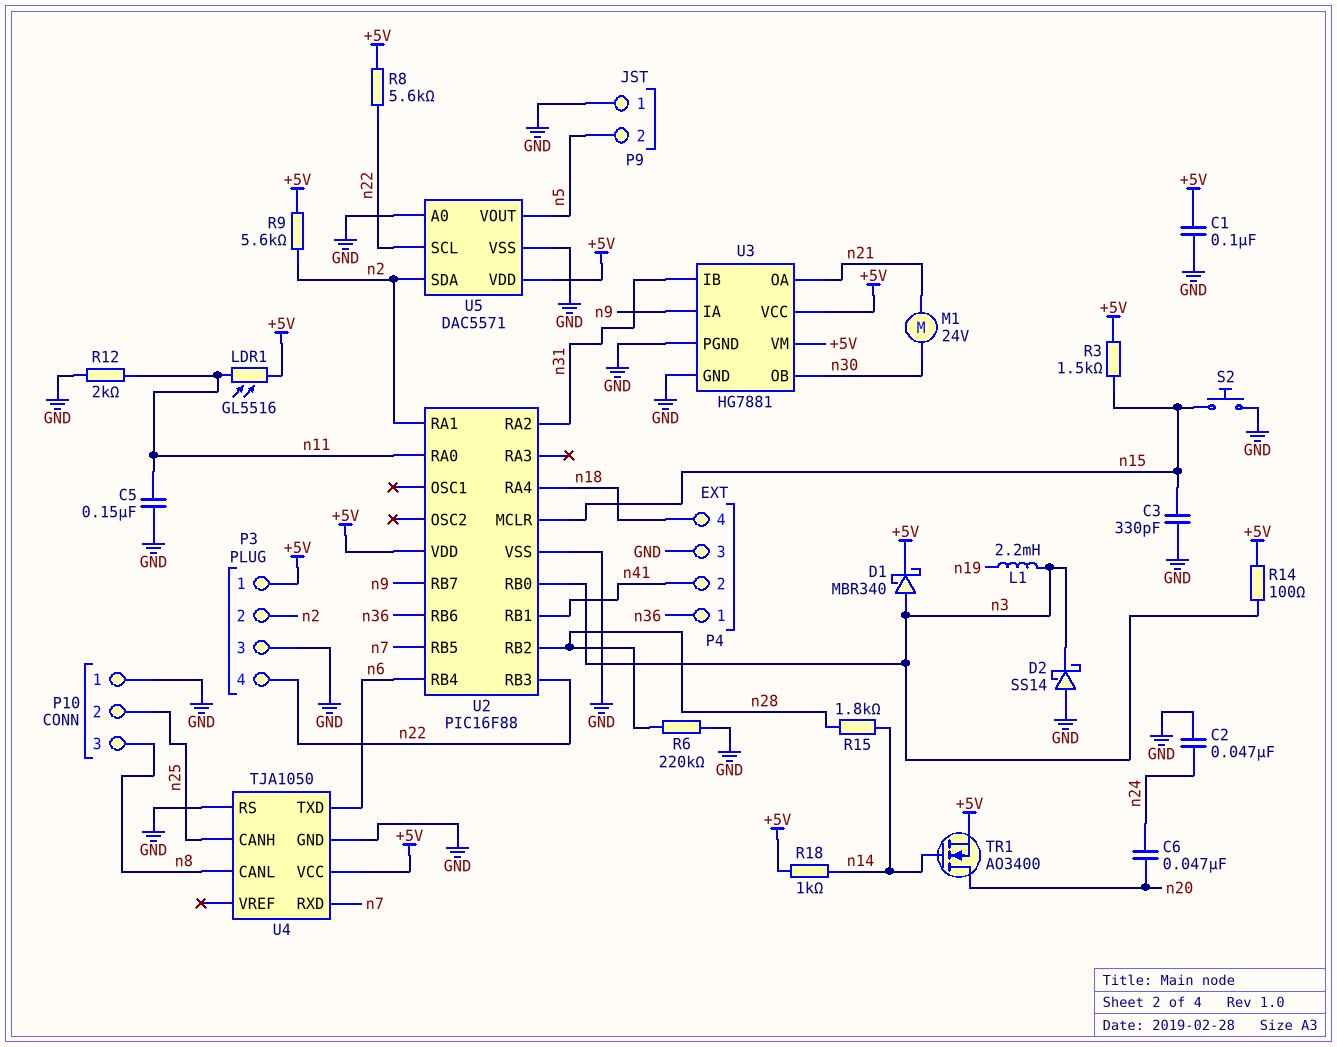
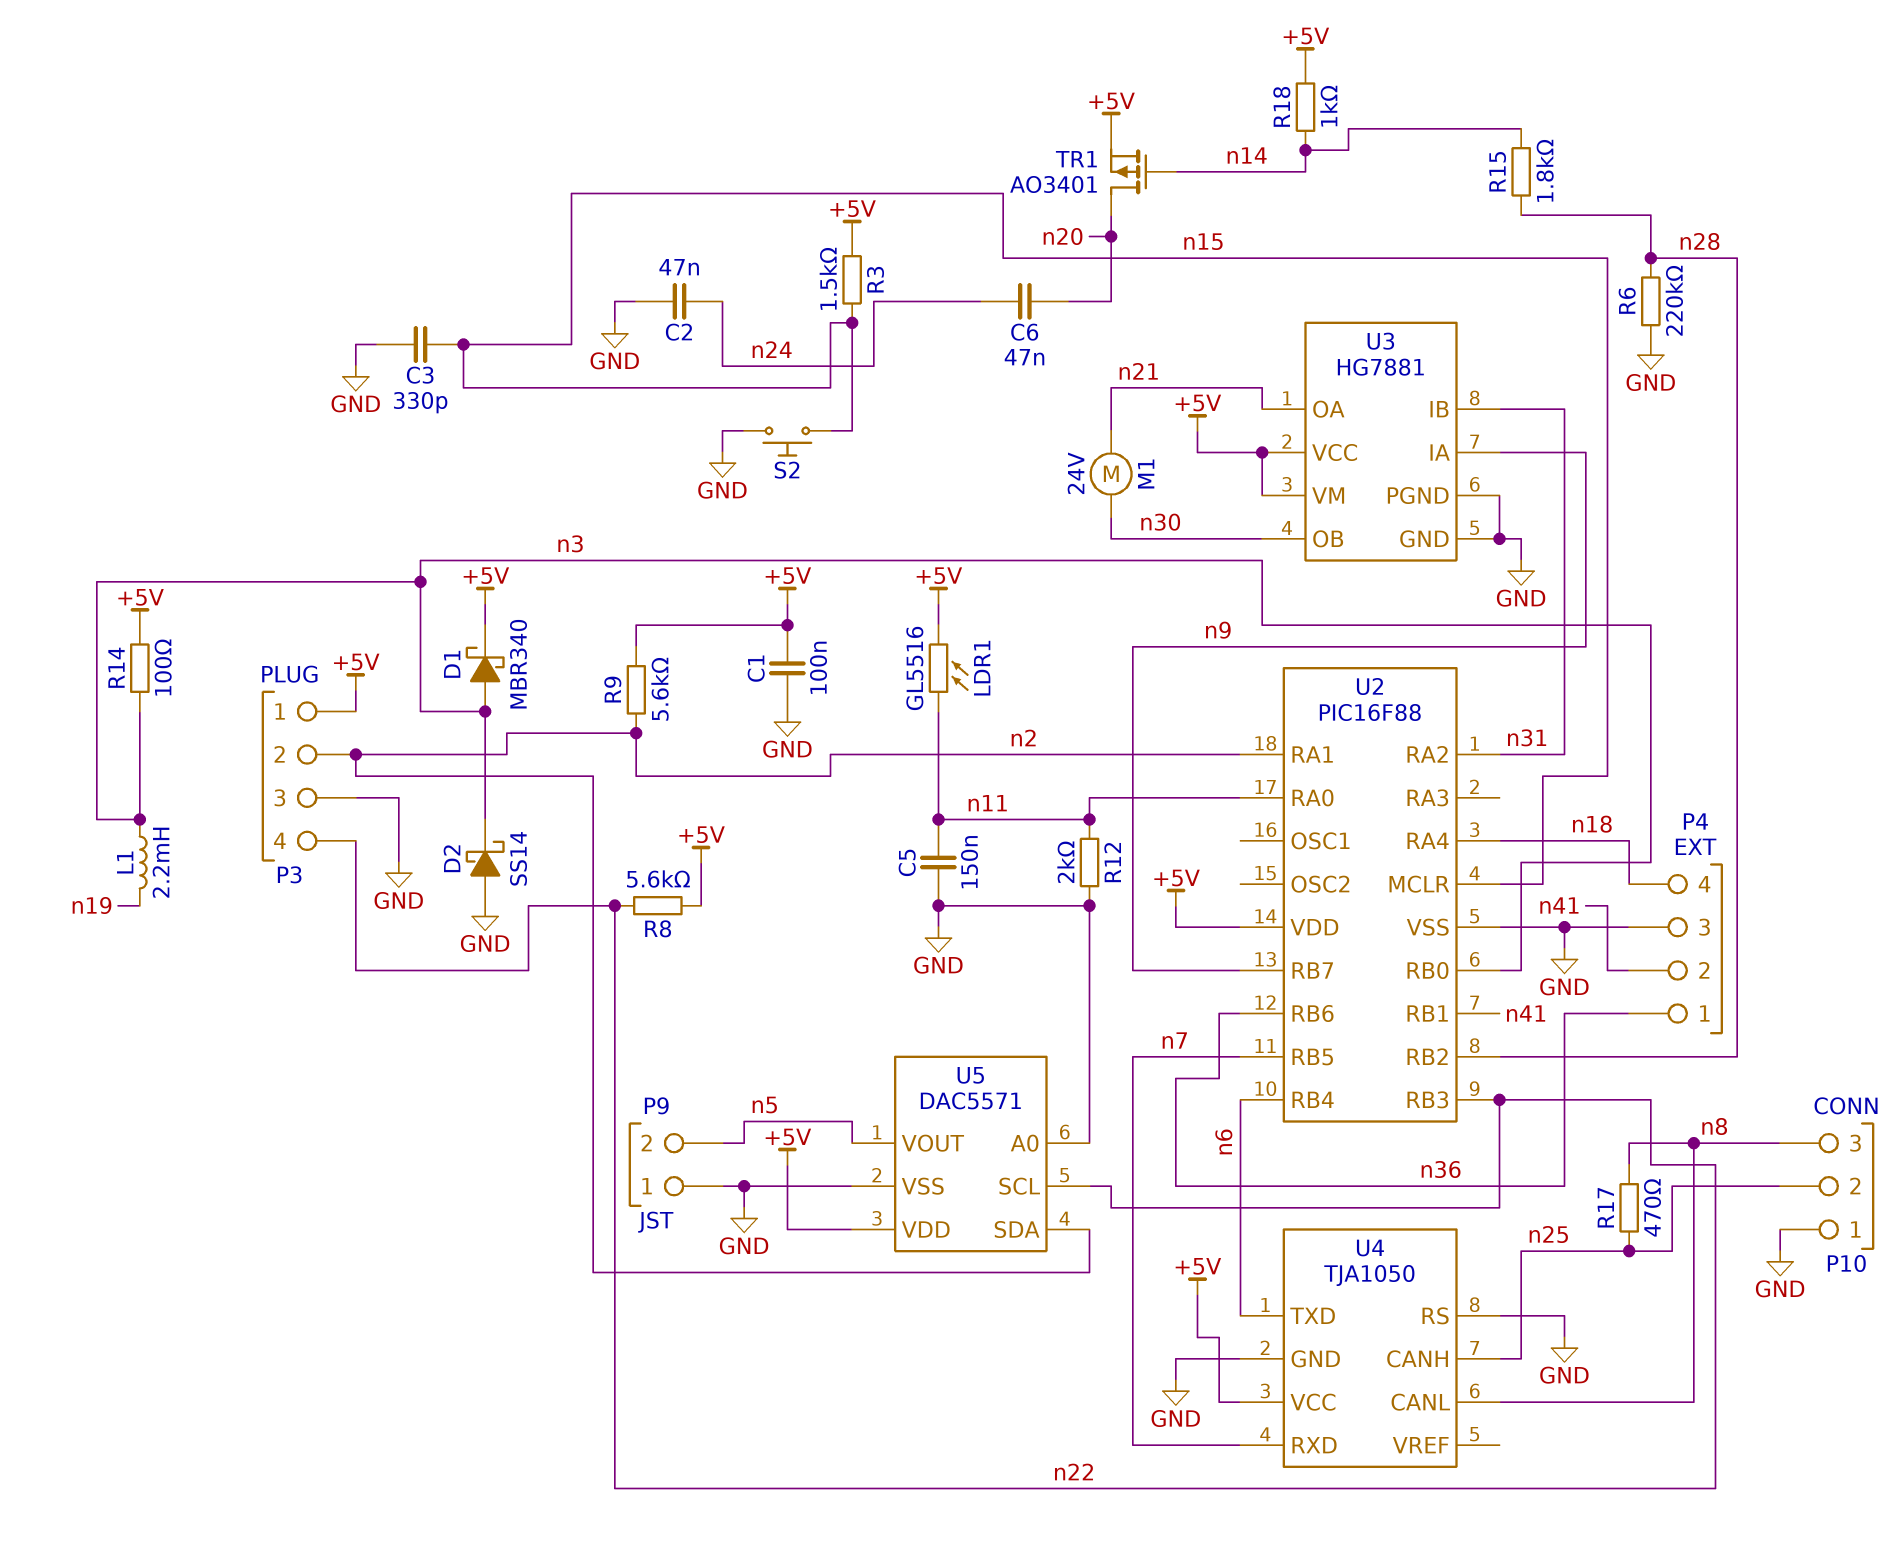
R17: none -> 470 (n8, n25)
TR1: NMOS AO3400 (G n14, D n20, S +5V) -> PMOS AO3401 (G n14, D n20, S +5V)

